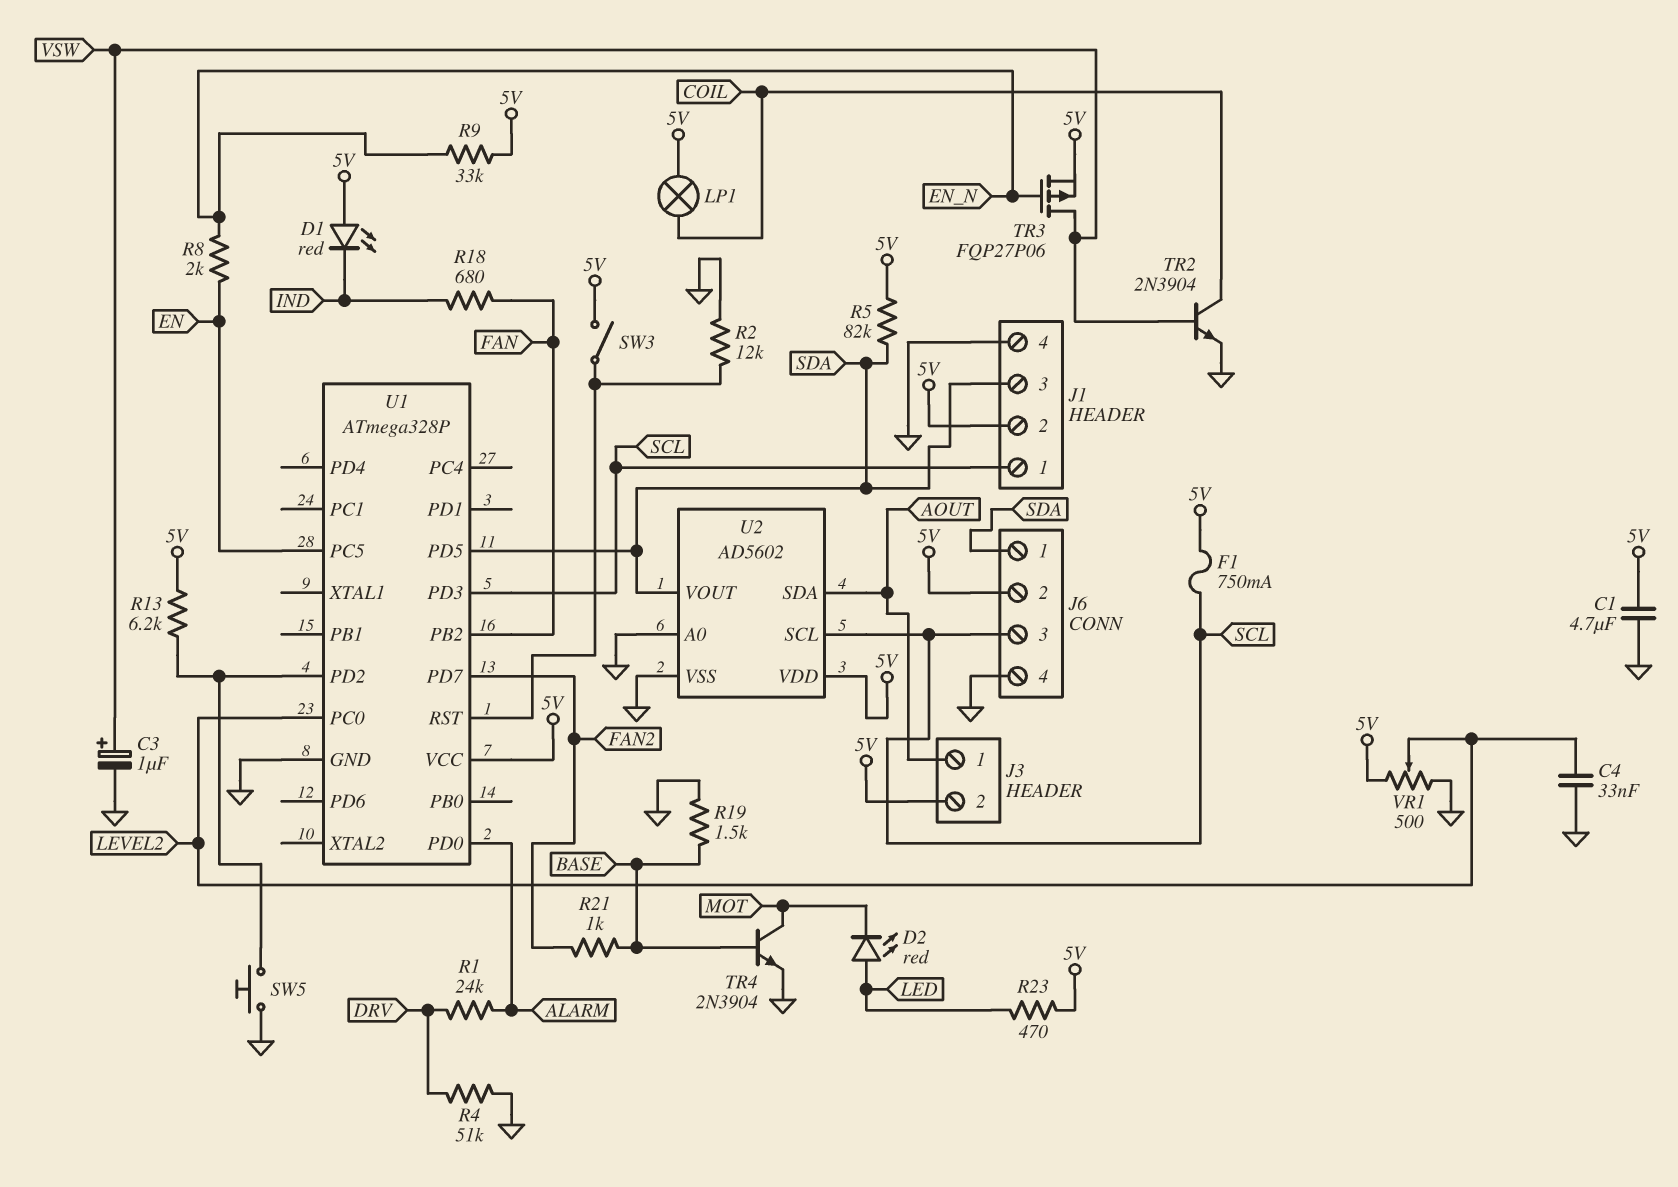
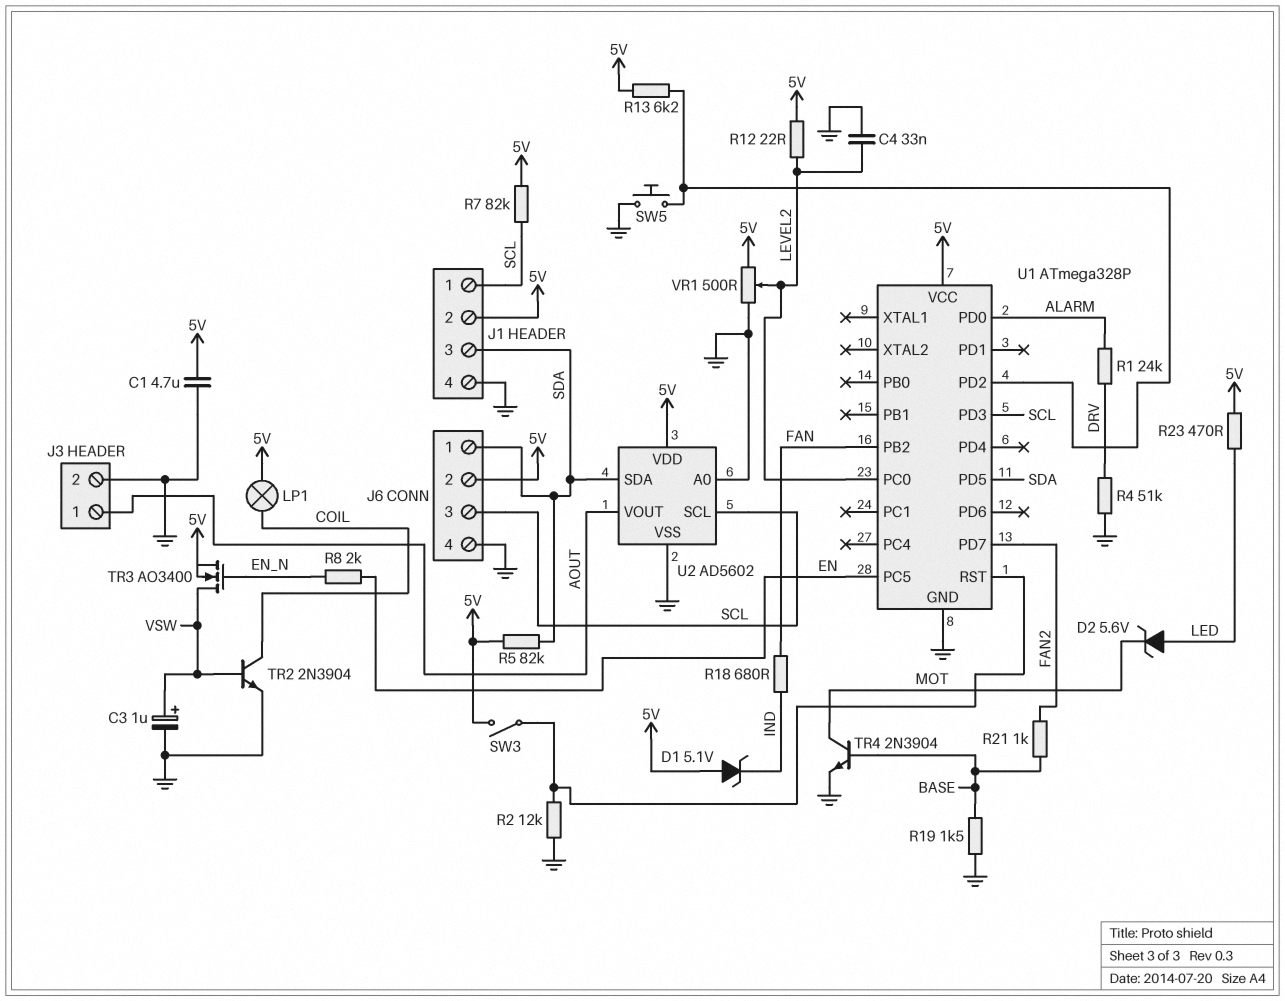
D1: LED red (A 5V, K IND) -> zener 5.1V (A 5V, K IND)
D2: LED red (A LED, K MOT) -> zener 5.6V (A LED, K MOT)
F1: 750mA (5V, SCL) -> none
J3 pin 2: 5V -> GND
R7: none -> 82k (5V, SCL)
R9: 33k (5V, EN_N) -> none
R12: none -> 22 (5V, LEVEL2)
TR3: PMOS FQP27P06 (G EN_N, D VSW, S 5V) -> NMOS AO3400 (G EN_N, D VSW, S 5V)
U2 pin SDA: AOUT -> SDA
U2 pin VOUT: SDA -> AOUT

